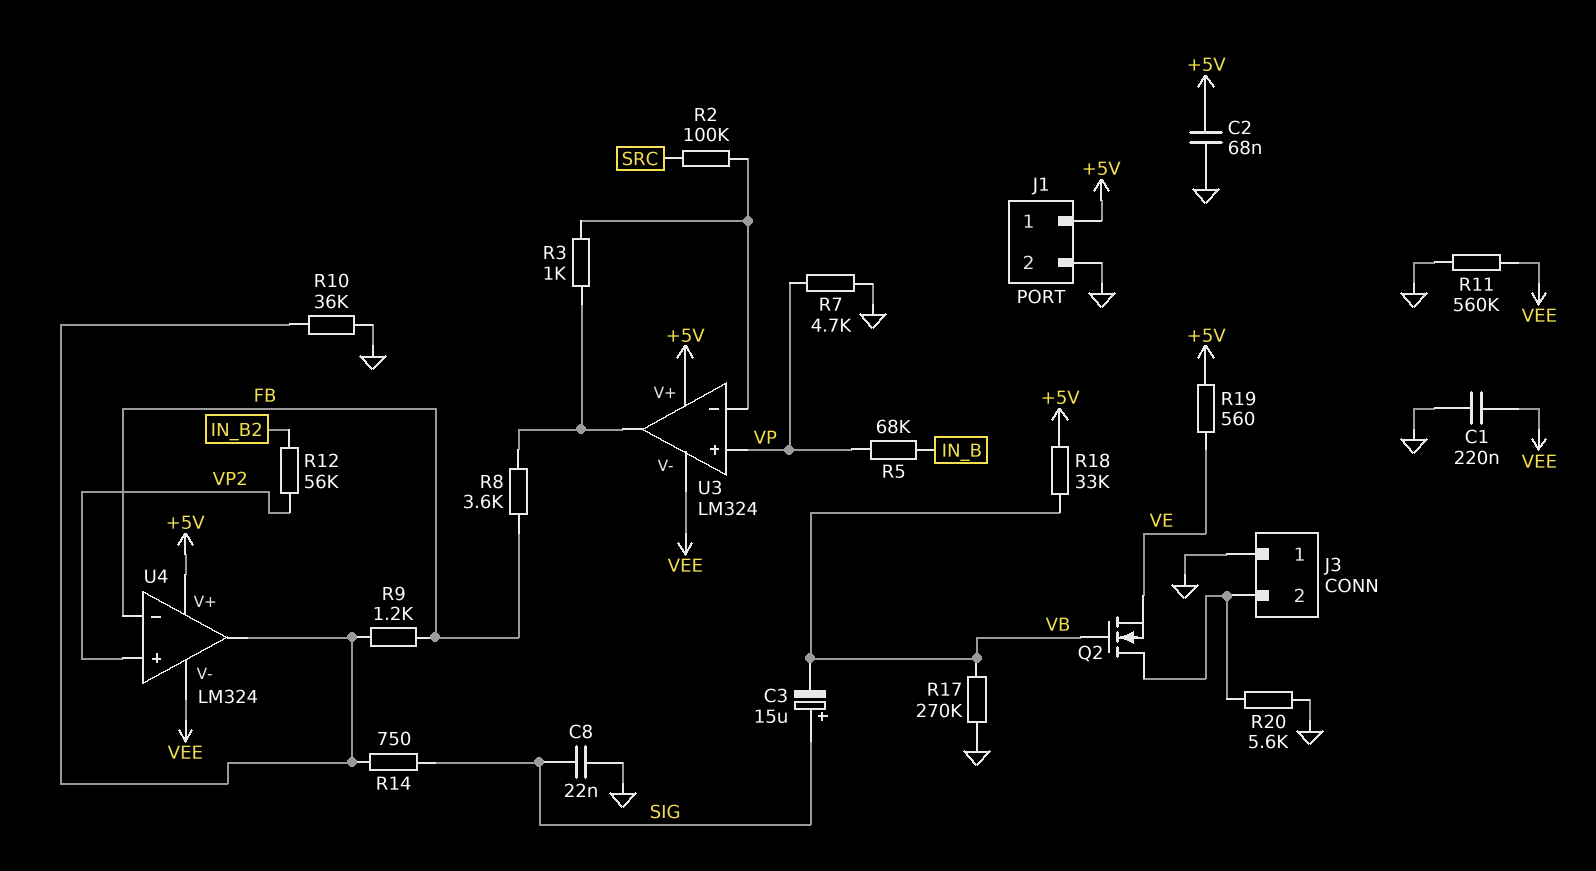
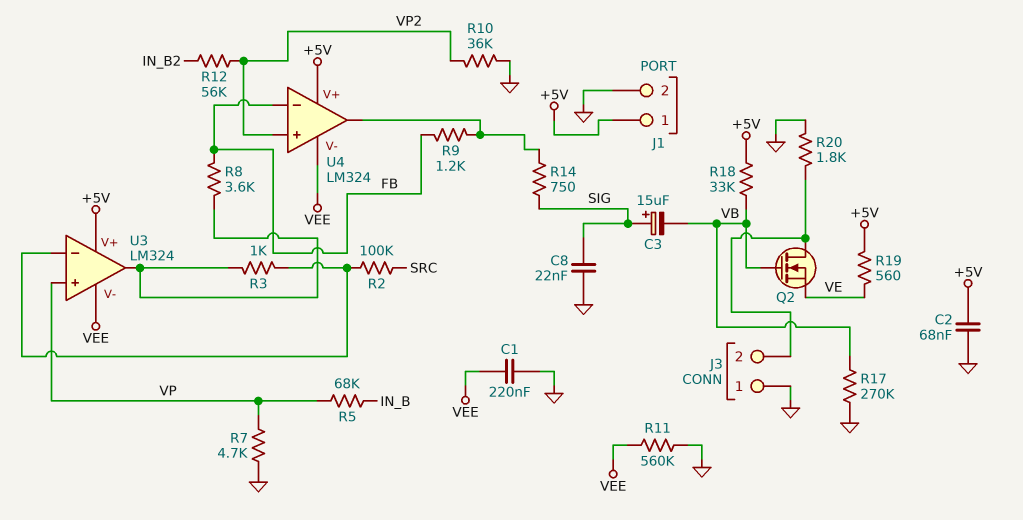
R10: 36k (GND, U4/out) -> 36k (GND, VP2)
R20: 5.6k (GND, J3/2) -> 1.8k (GND, J3/2)

